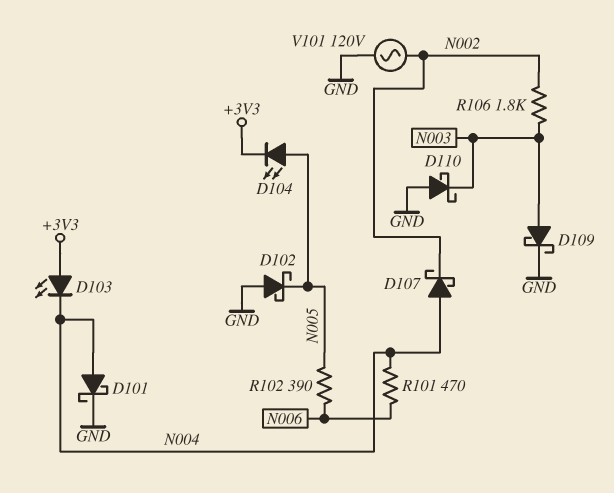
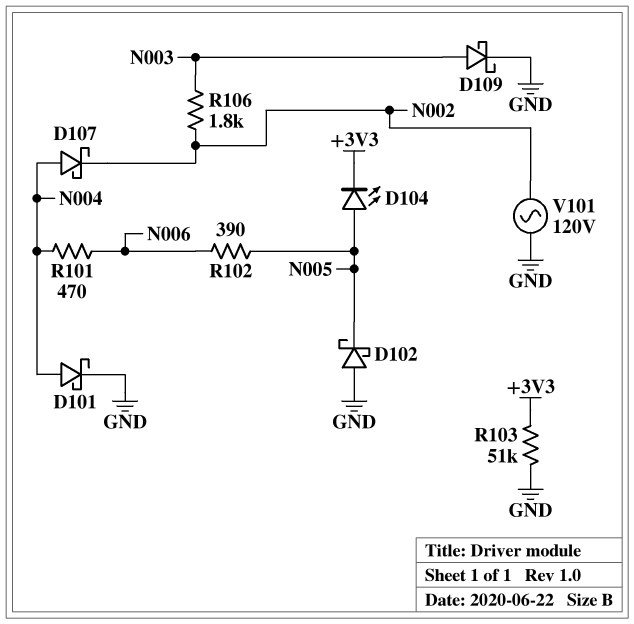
D103: LED (A +3V3, K N004) -> none
D110: schottky (A GND, K N003) -> none
R103: none -> 51k (+3V3, GND)

